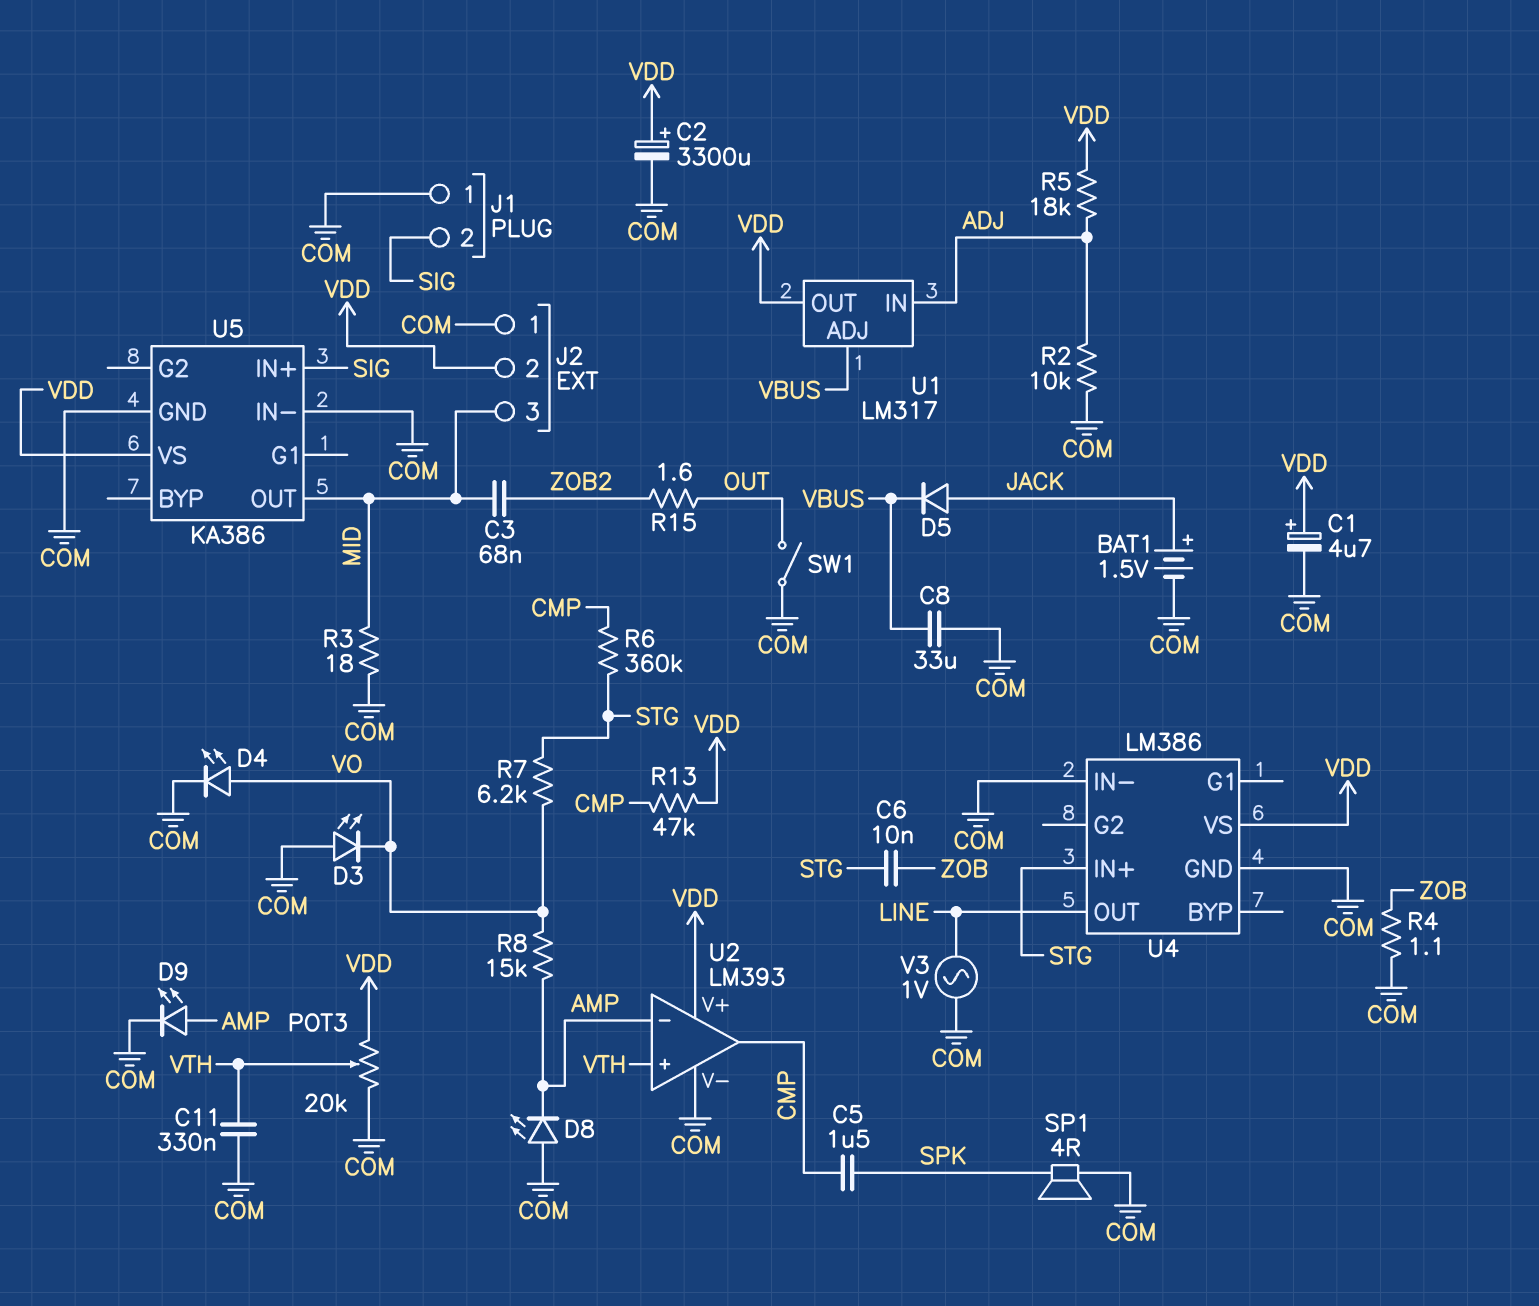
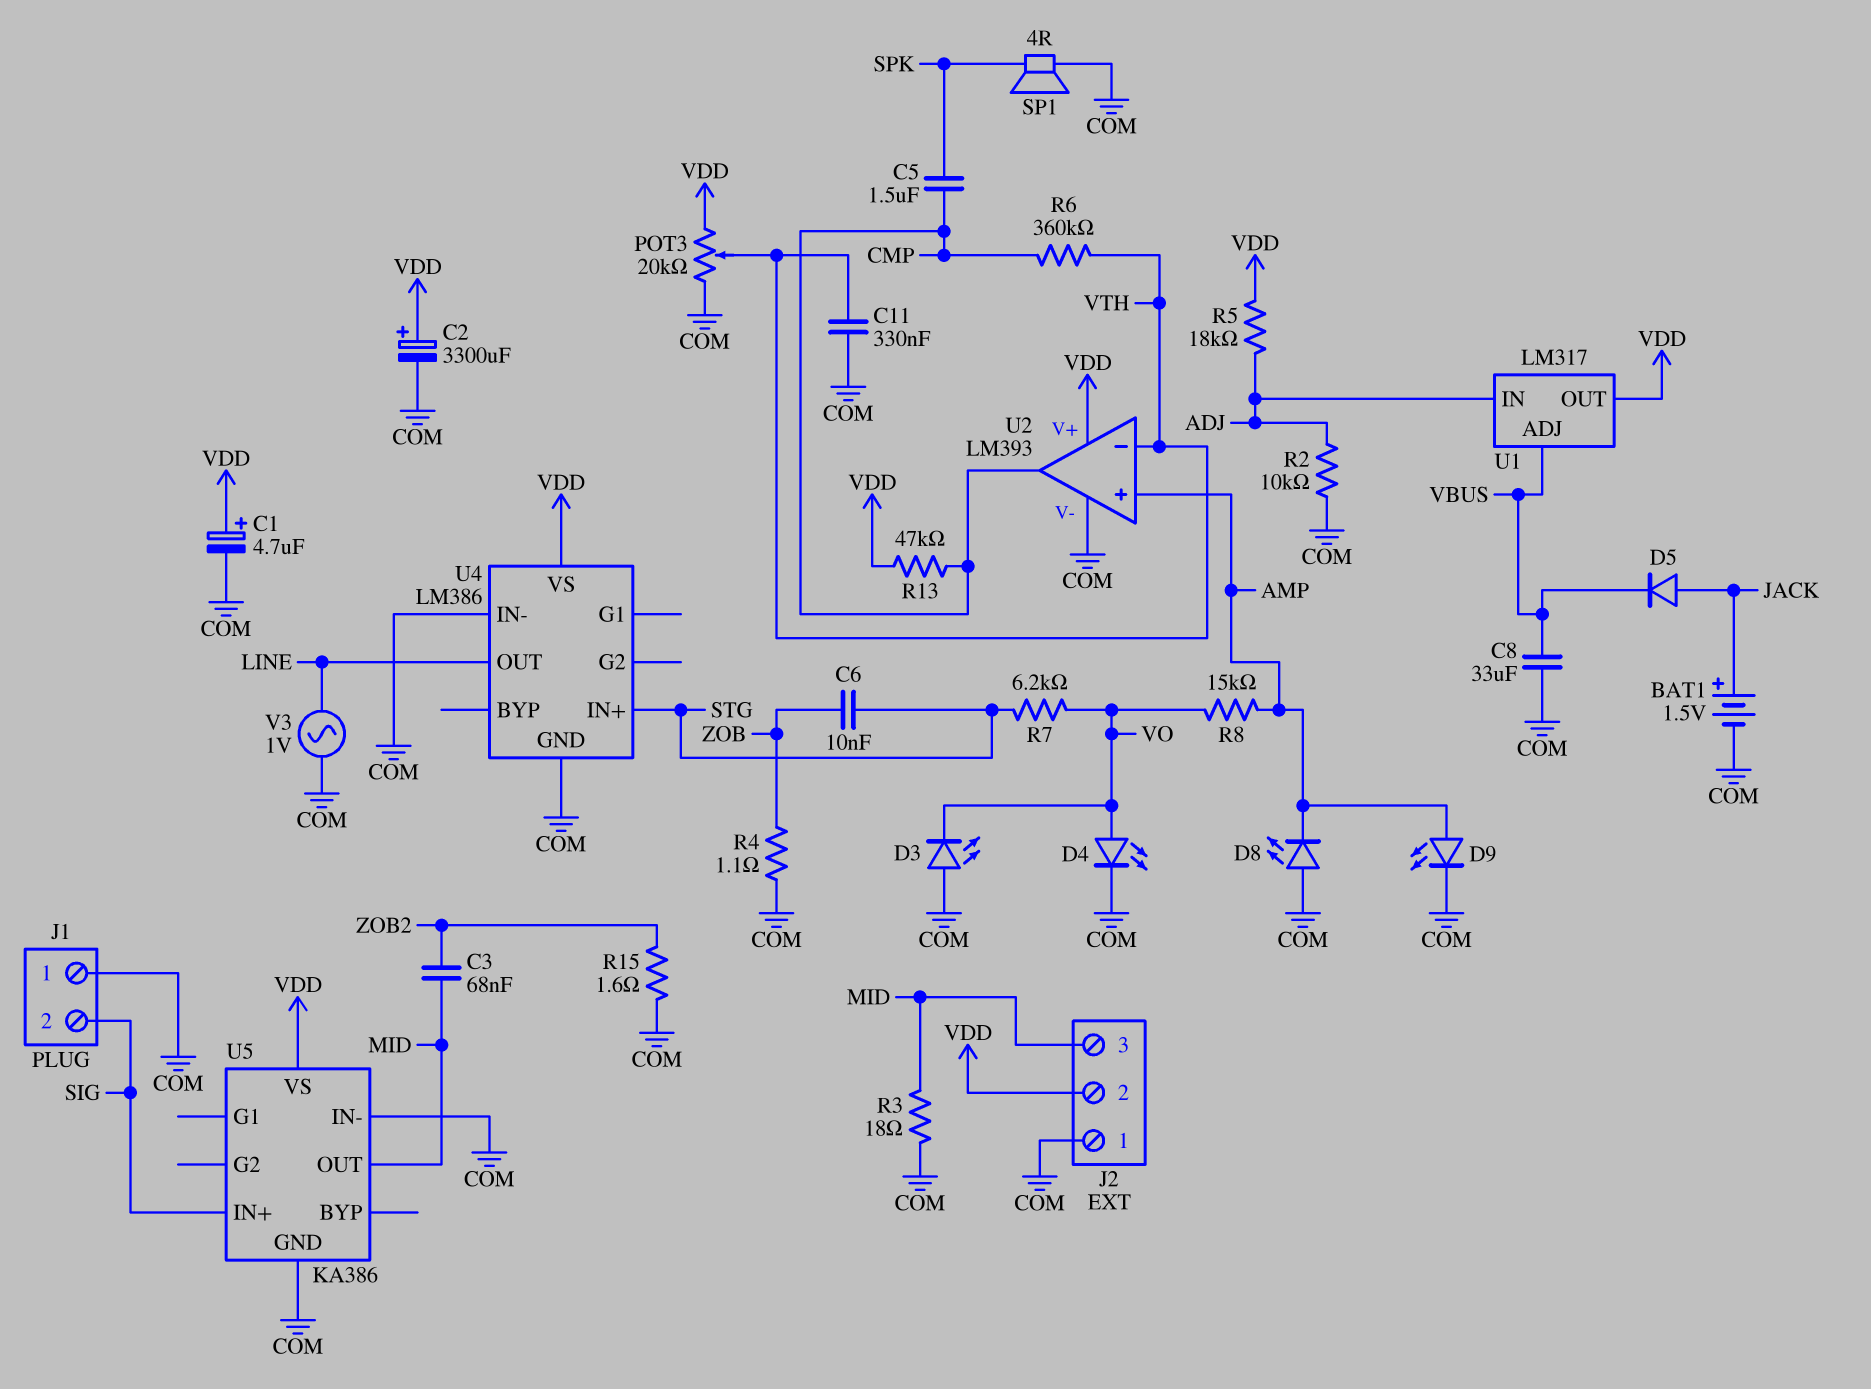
R6: 360k (CMP, STG) -> 360k (CMP, VTH)
R15: 1.6 (OUT, ZOB2) -> 1.6 (COM, ZOB2)
SW1: switch (COM, OUT) -> none
U2 pin in+: VTH -> AMP
U2 pin in-: AMP -> VTH

